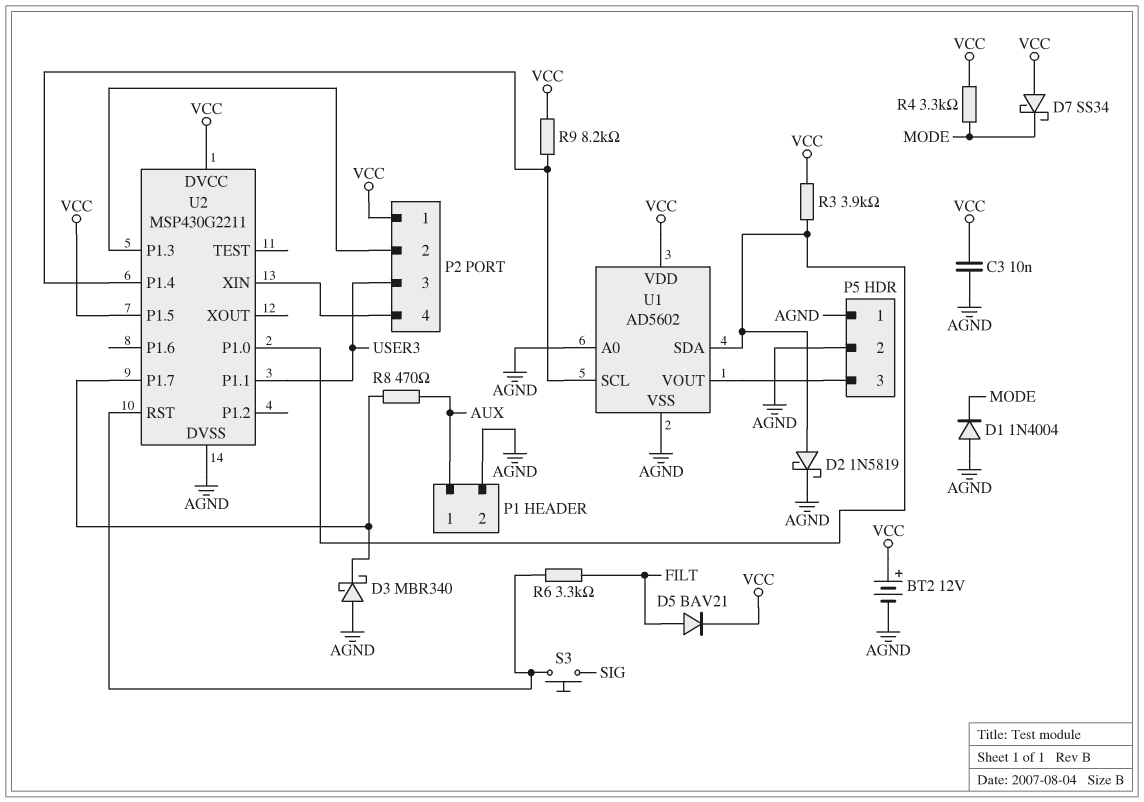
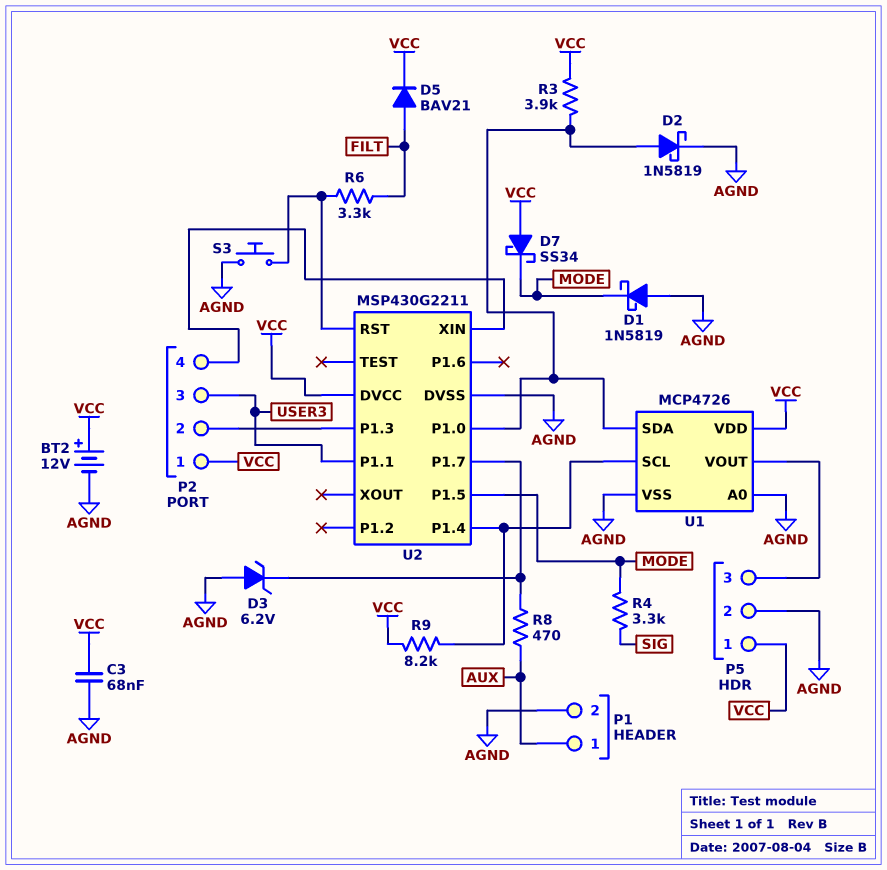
C3: 10nF (AGND, VCC) -> 68nF (AGND, VCC)
D1: diode 1N4004 (A AGND, K MODE) -> schottky 1N5819 (A AGND, K MODE)
D3: schottky MBR340 (A AGND, K U2/P1.7) -> zener 6.2V (A AGND, K U2/P1.7)
P5 pin 1: AGND -> VCC
R4: 3.3k (MODE, VCC) -> 3.3k (MODE, SIG)
S3: button (SIG, U2/RST) -> button (AGND, U2/RST)
U1: AD5602 -> MCP4726
U2 pin P1.5: VCC -> MODE

